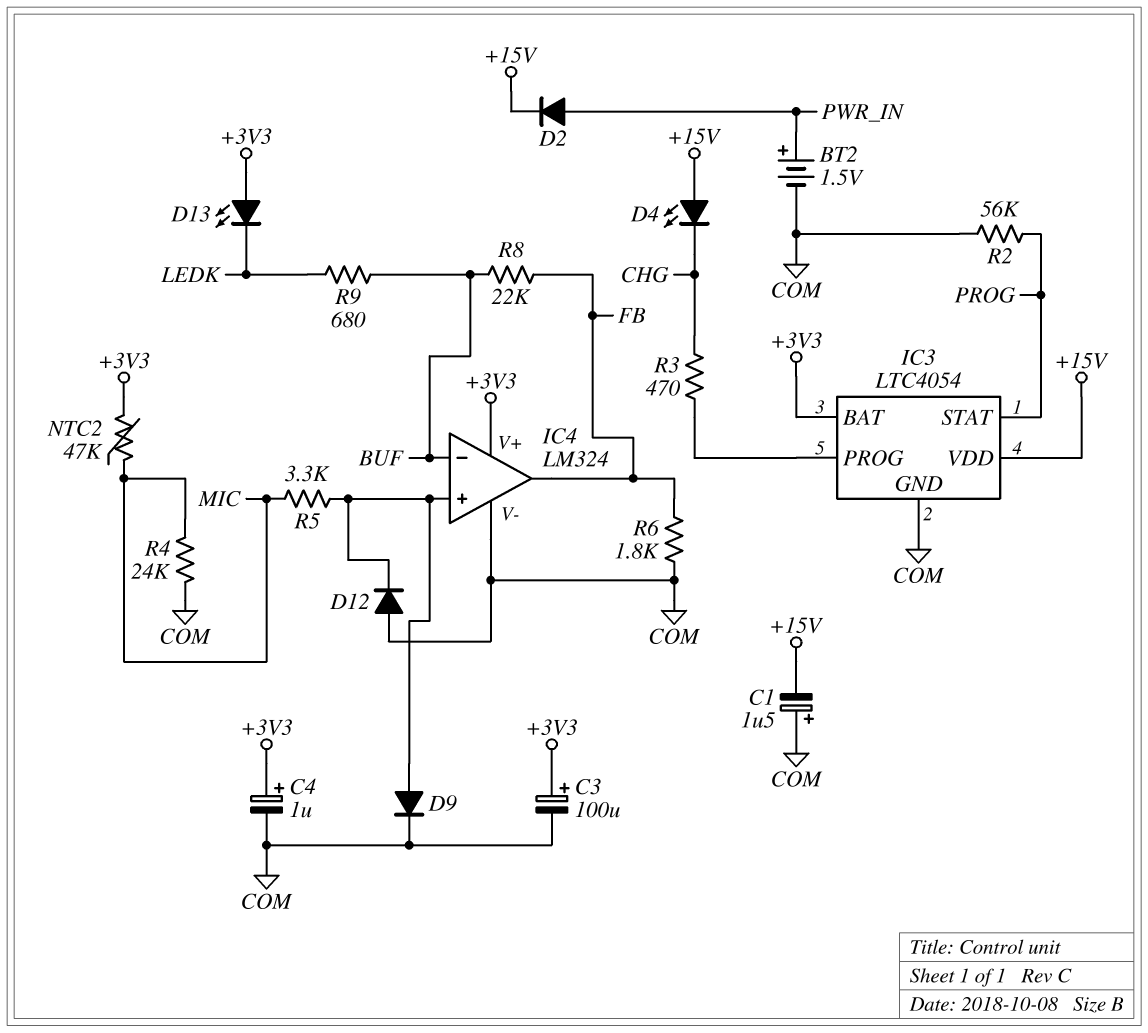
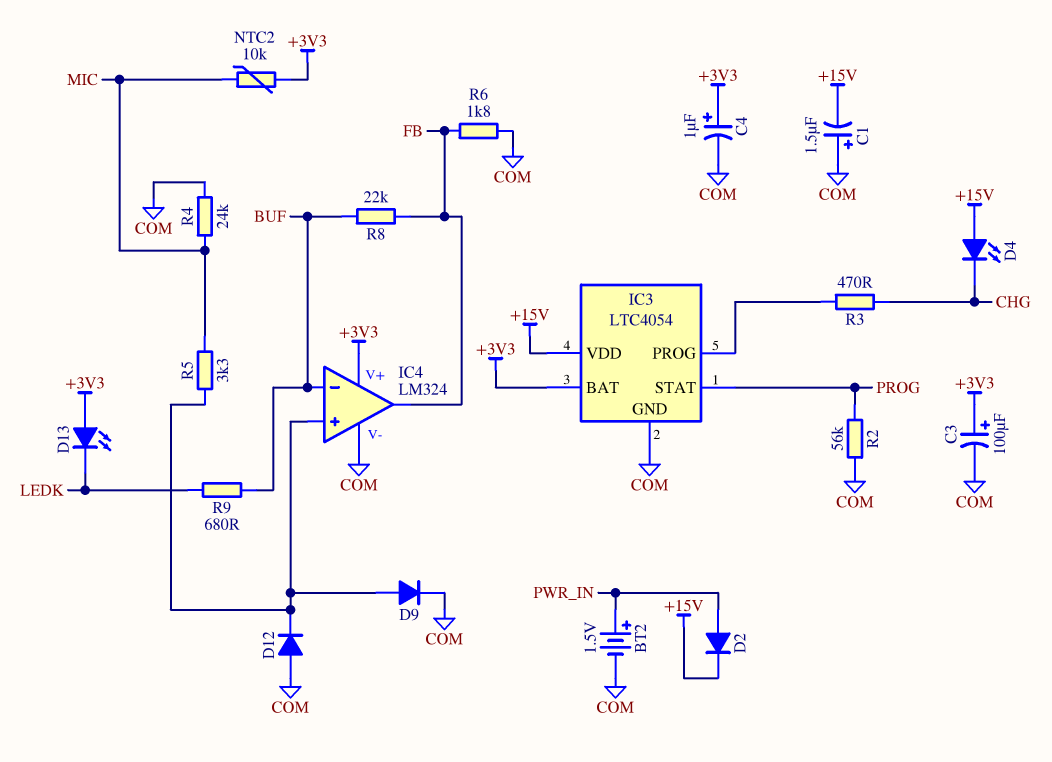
NTC2: 47k (+3V3, MIC) -> 10k (+3V3, MIC)

